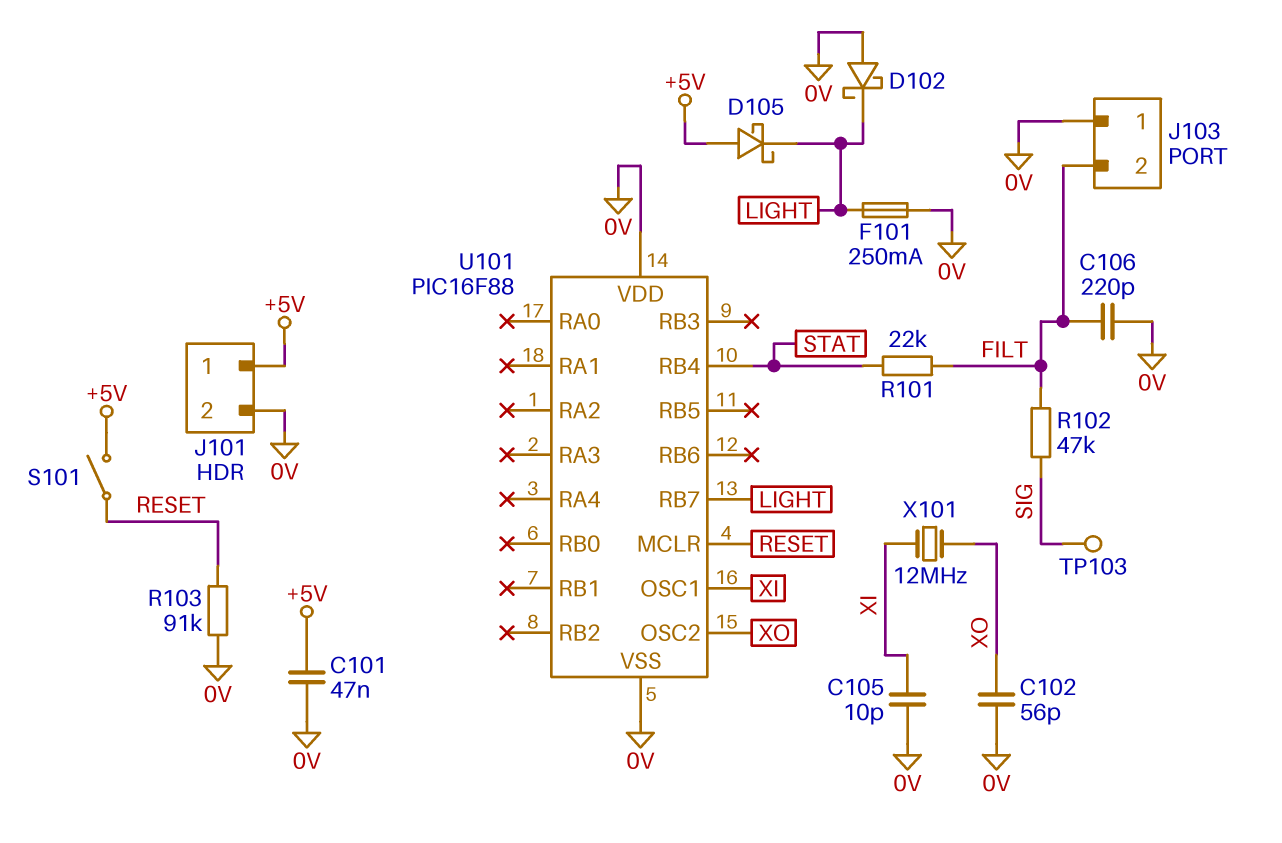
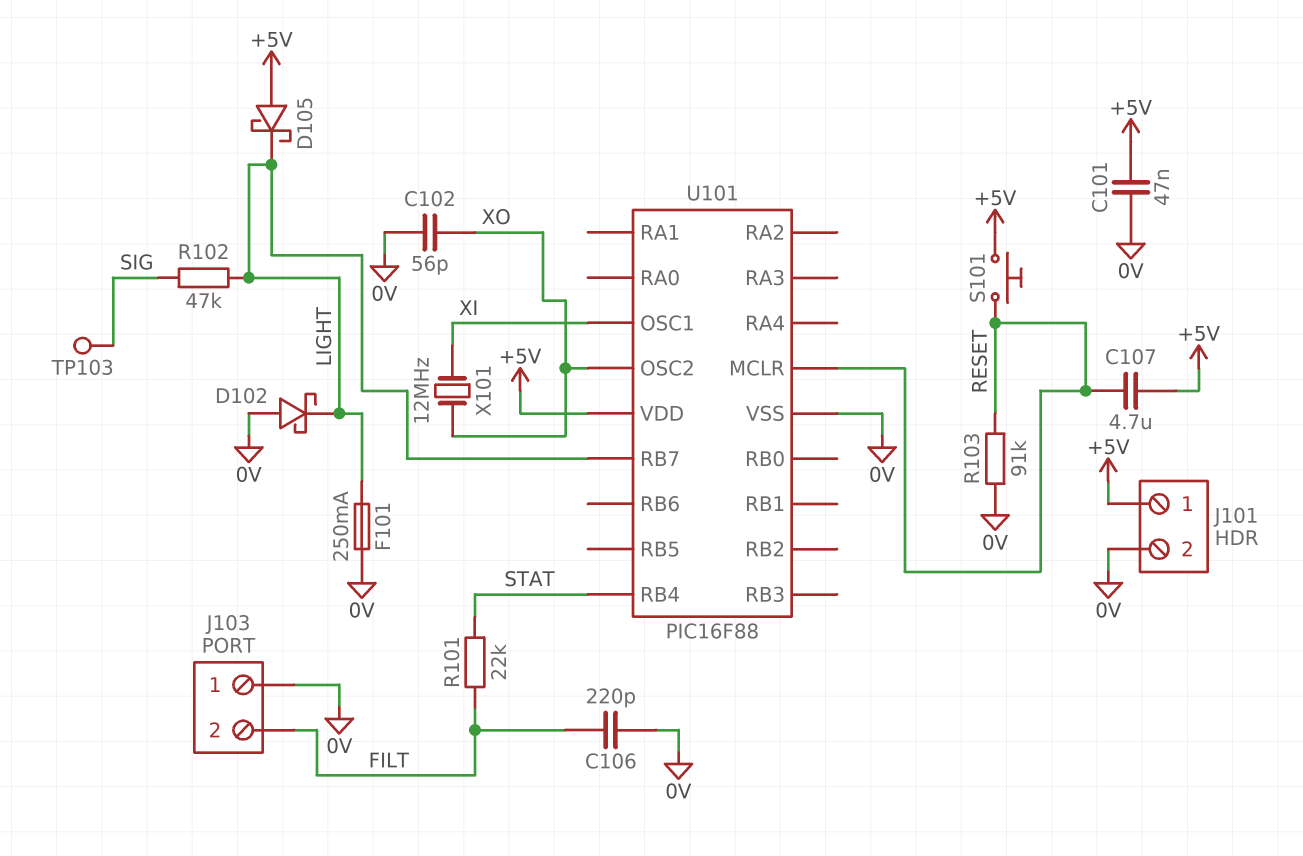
C105: 10pF (0V, XI) -> none
C107: none -> 4.7uF (+5V, RESET)
R102: 47k (FILT, SIG) -> 47k (LIGHT, SIG)
S101: switch (+5V, RESET) -> button (+5V, RESET)
U101 pin VDD: 0V -> +5V

